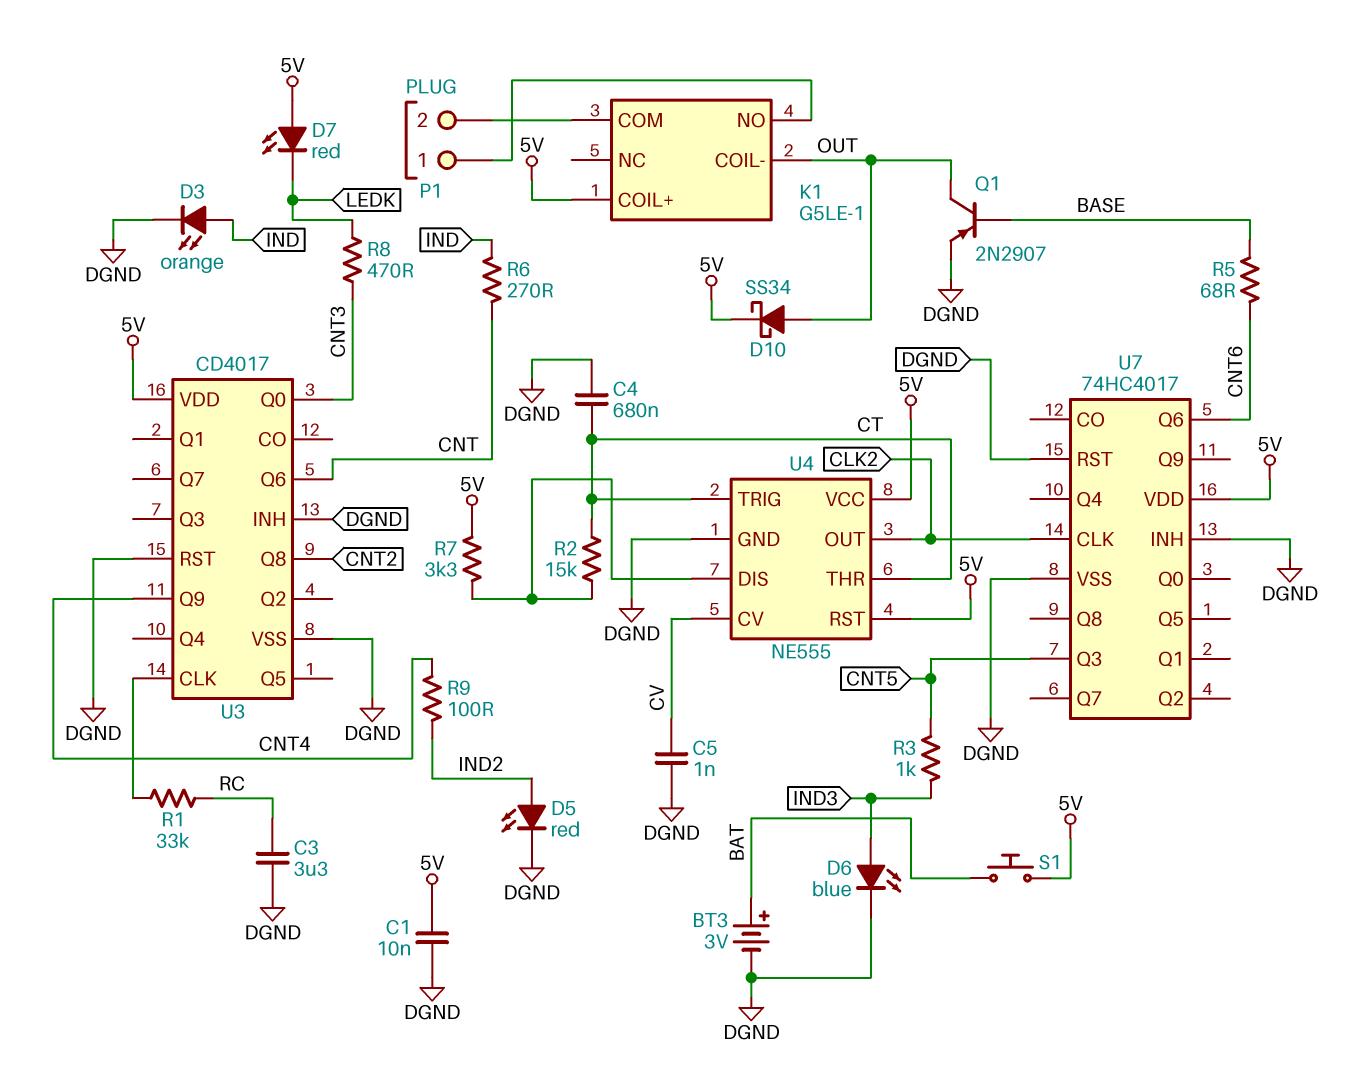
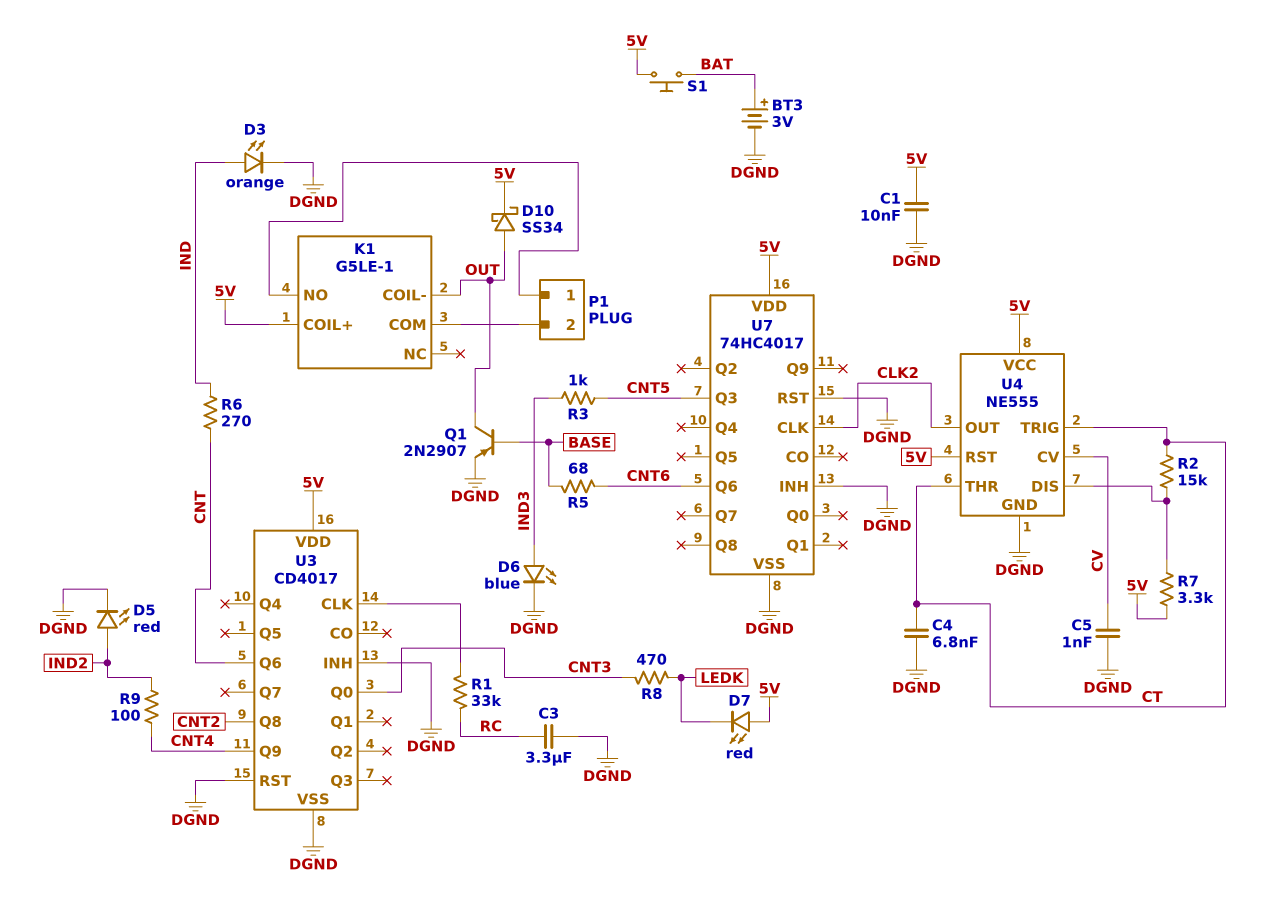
C4: 680nF (CT, DGND) -> 6.8nF (CT, DGND)

